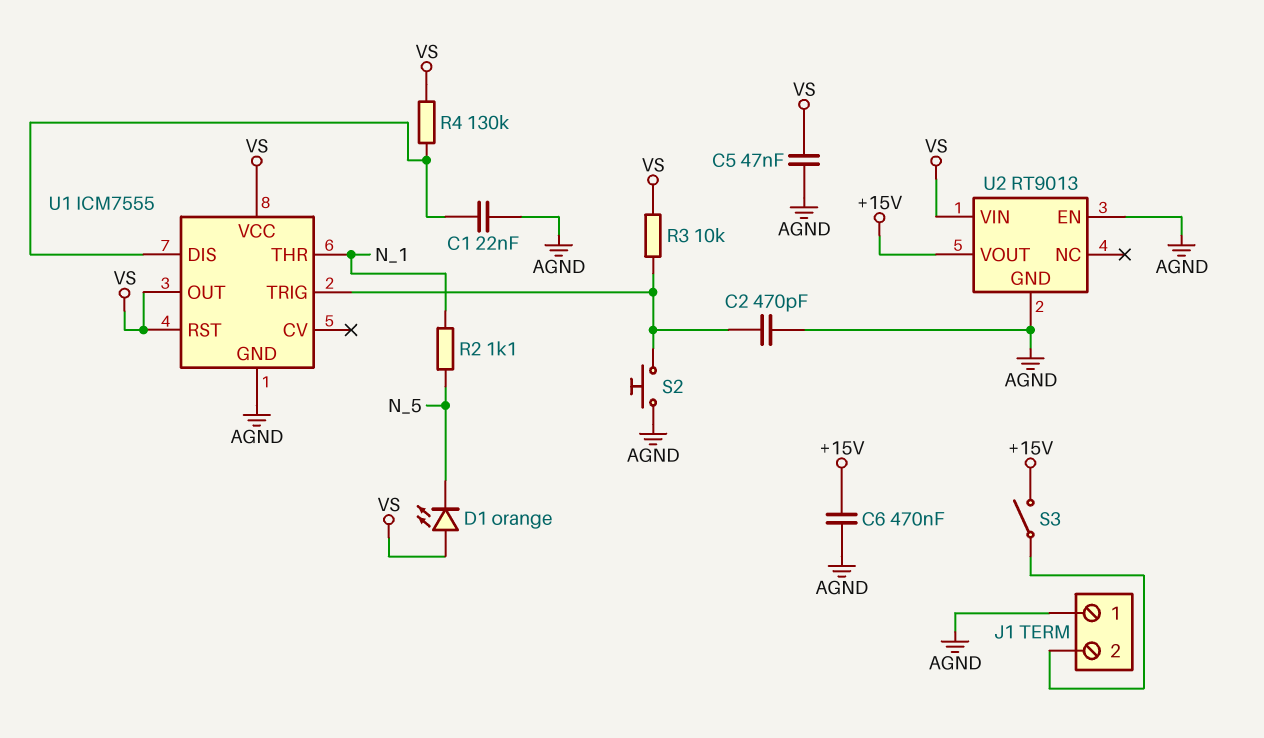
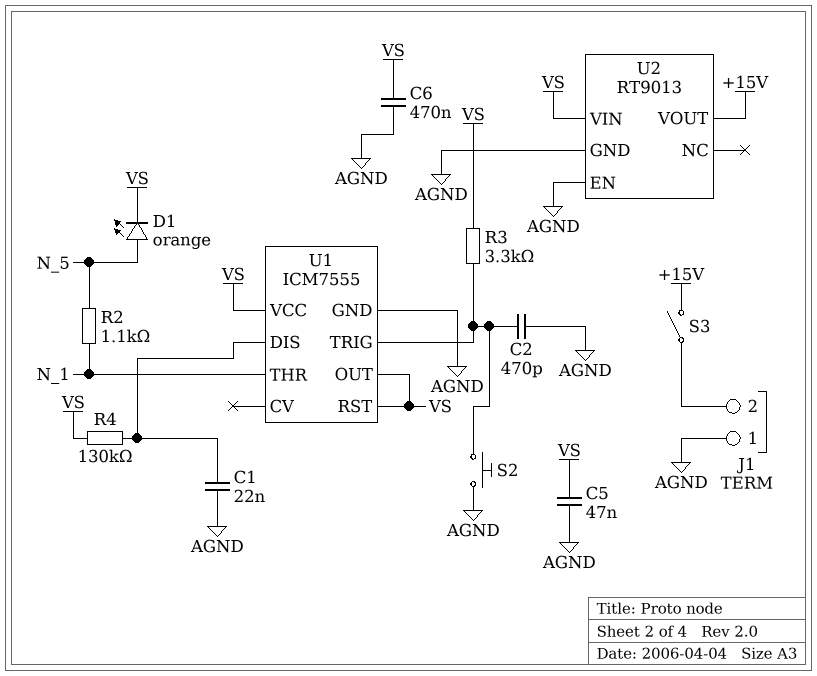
C6: 470nF (+15V, AGND) -> 470nF (AGND, VS)
D1: LED orange (A VS, K N_5) -> LED orange (A N_5, K VS)
R3: 10k (U1/TRIG, VS) -> 3.3k (U1/TRIG, VS)

